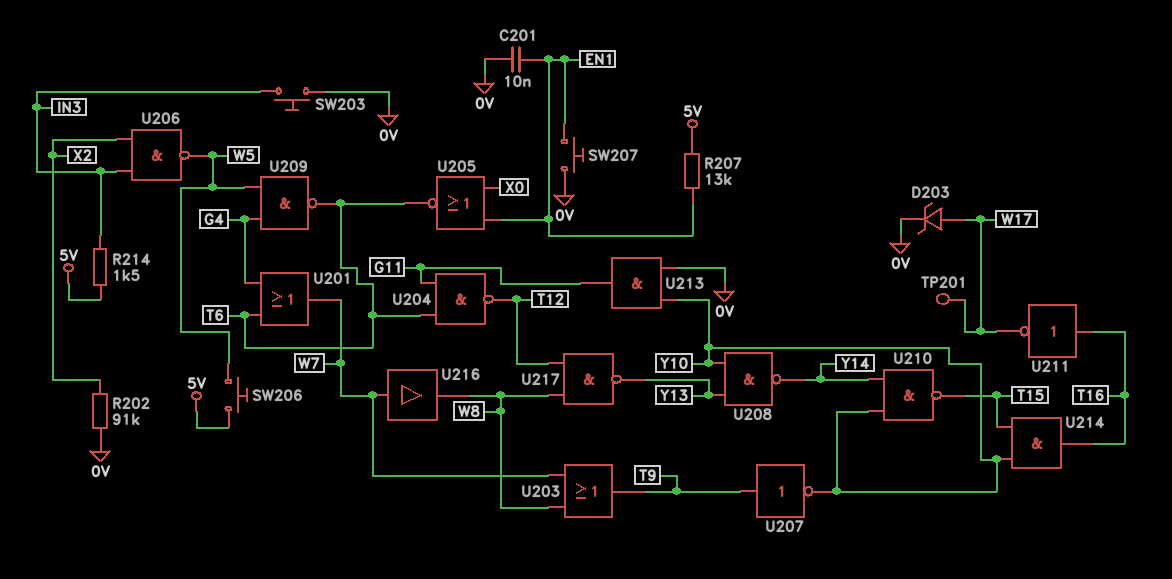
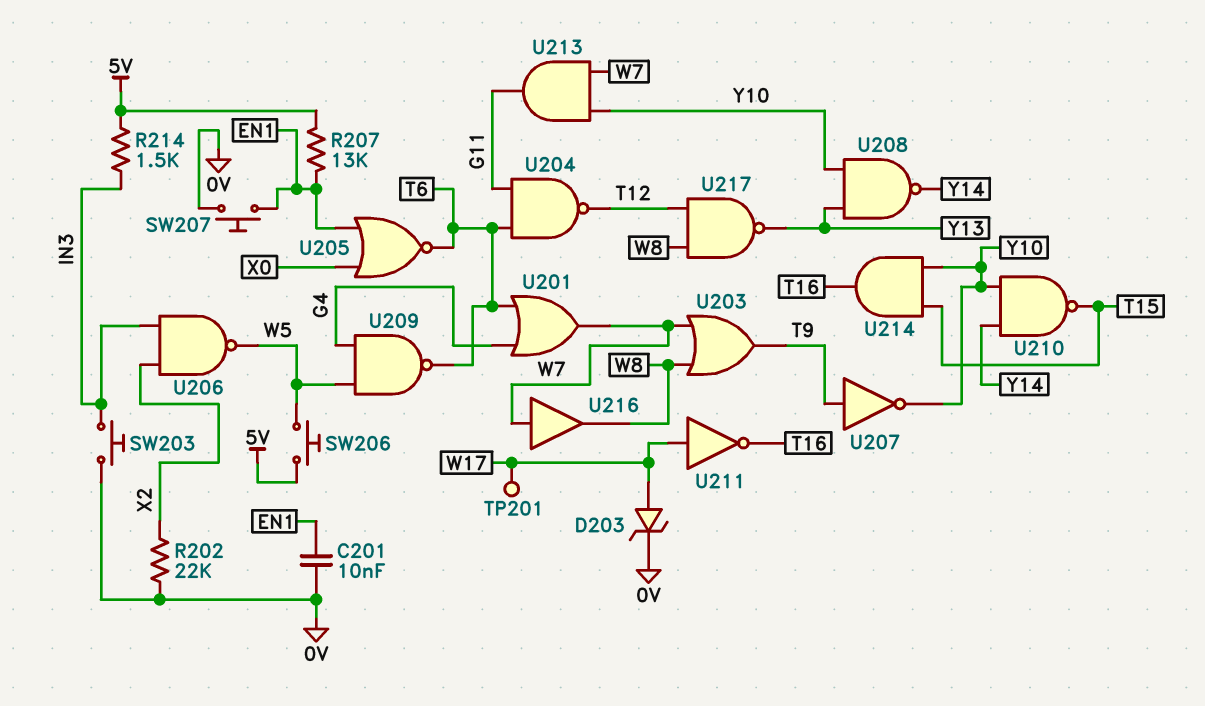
R202: 91k (0V, X2) -> 22k (0V, X2)
U211: NOT (in T16, out W17) -> NOT (in W17, out T16)
U213: AND (in 0V, in Y10, out G11) -> AND (in W7, in Y10, out G11)

